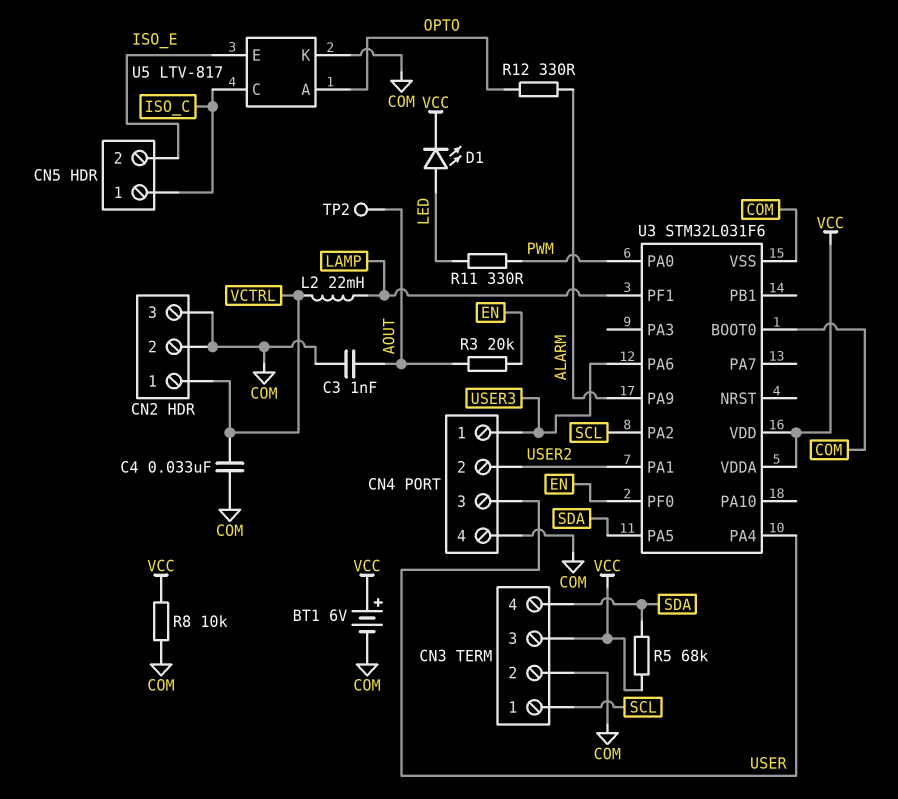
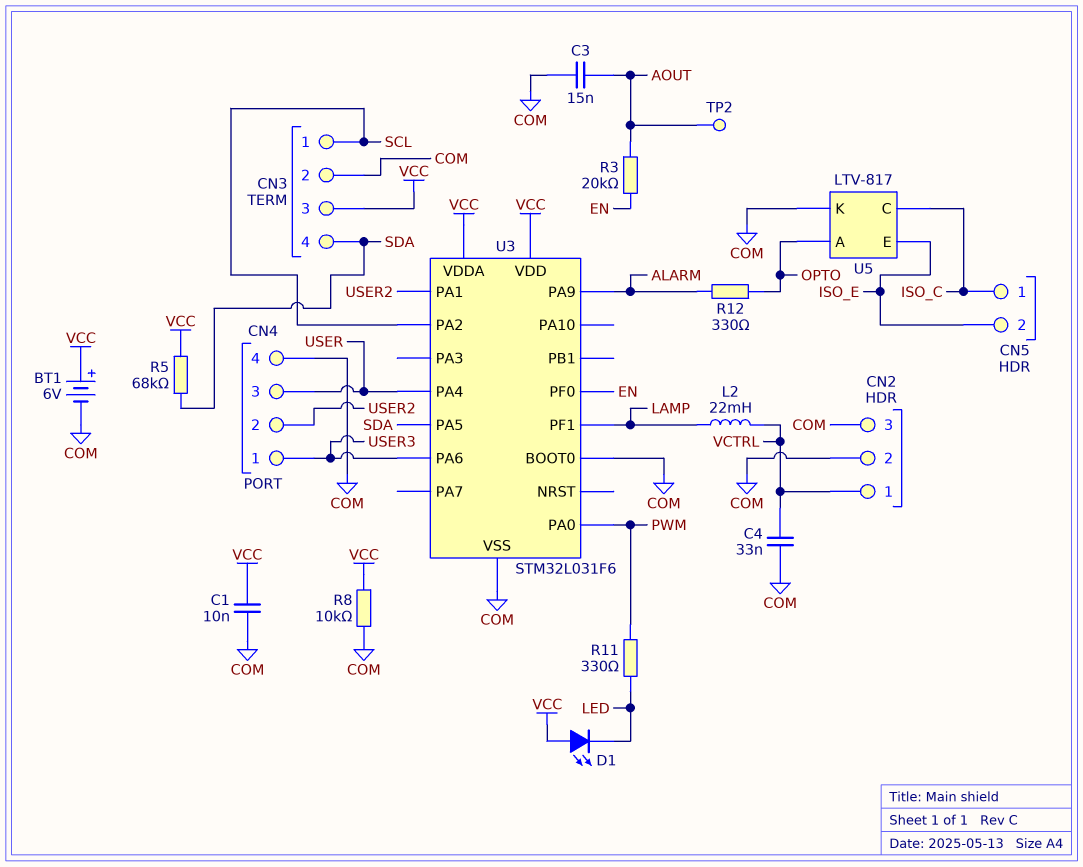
C1: none -> 10nF (COM, VCC)
C3: 1nF (AOUT, COM) -> 15nF (AOUT, COM)
D1: LED (A LED, K VCC) -> LED (A VCC, K LED)

